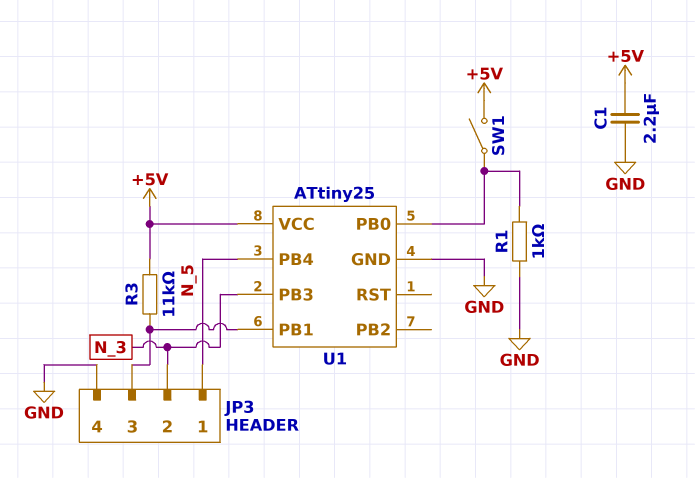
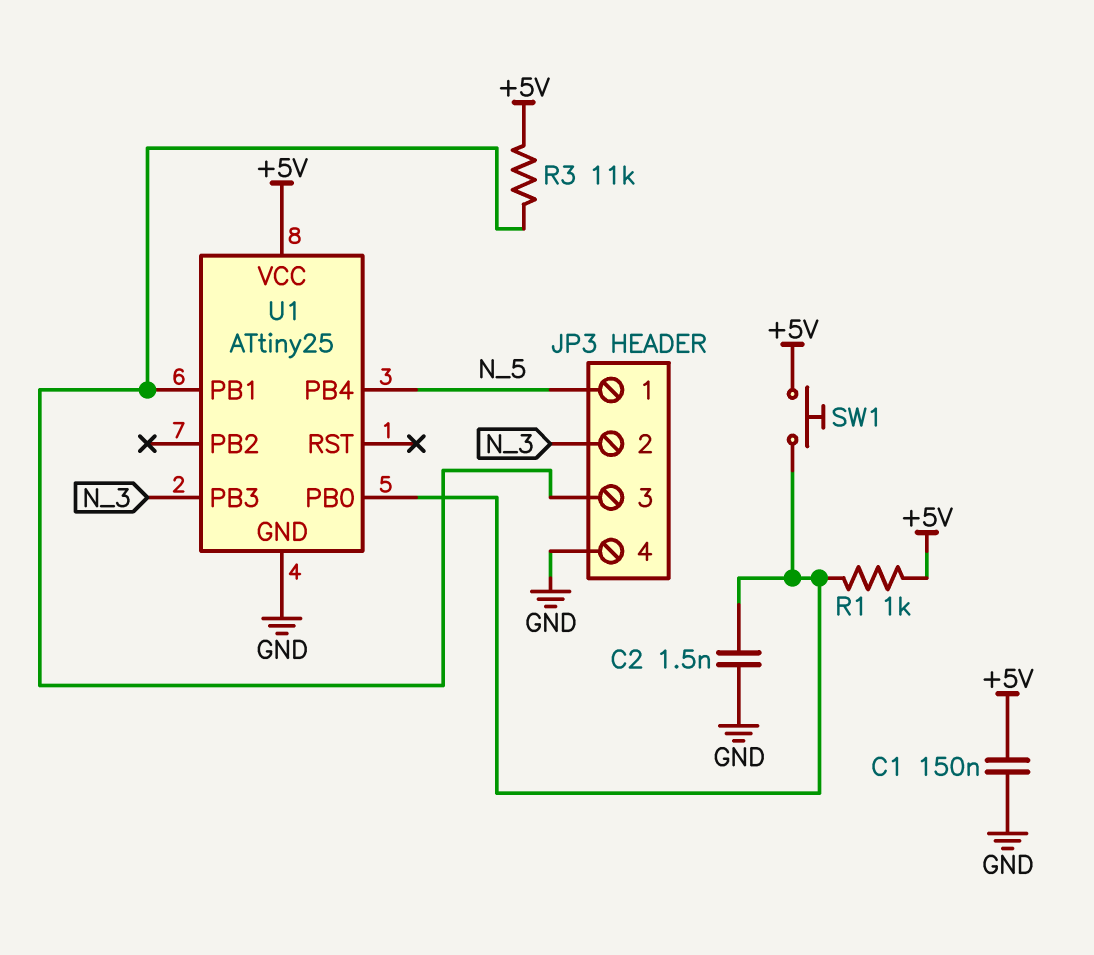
C1: 2.2uF (+5V, GND) -> 150nF (+5V, GND)
C2: none -> 1.5nF (GND, U1/PB0)
R1: 1k (GND, U1/PB0) -> 1k (+5V, U1/PB0)
SW1: switch (+5V, U1/PB0) -> button (+5V, U1/PB0)

